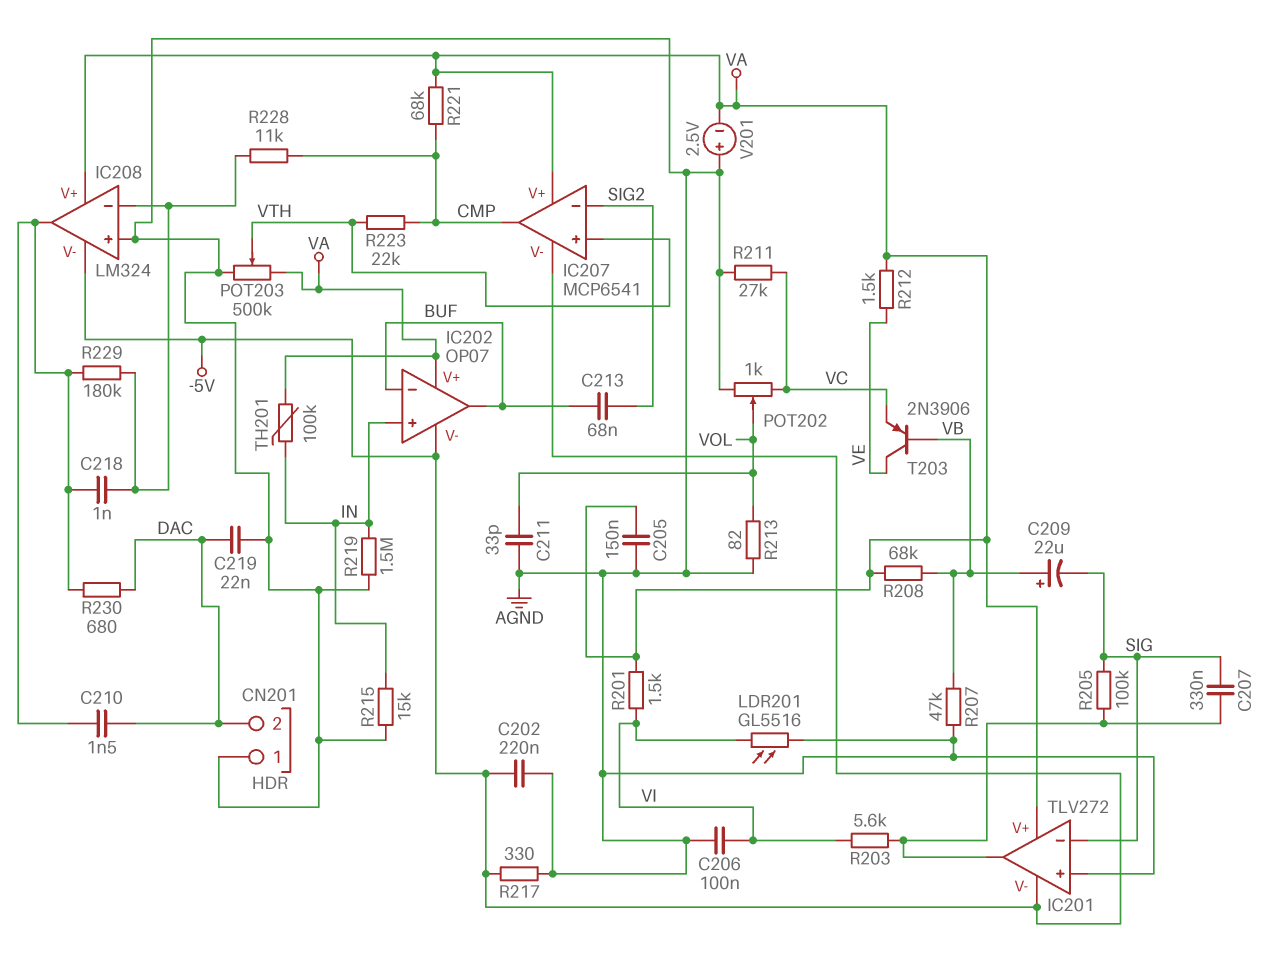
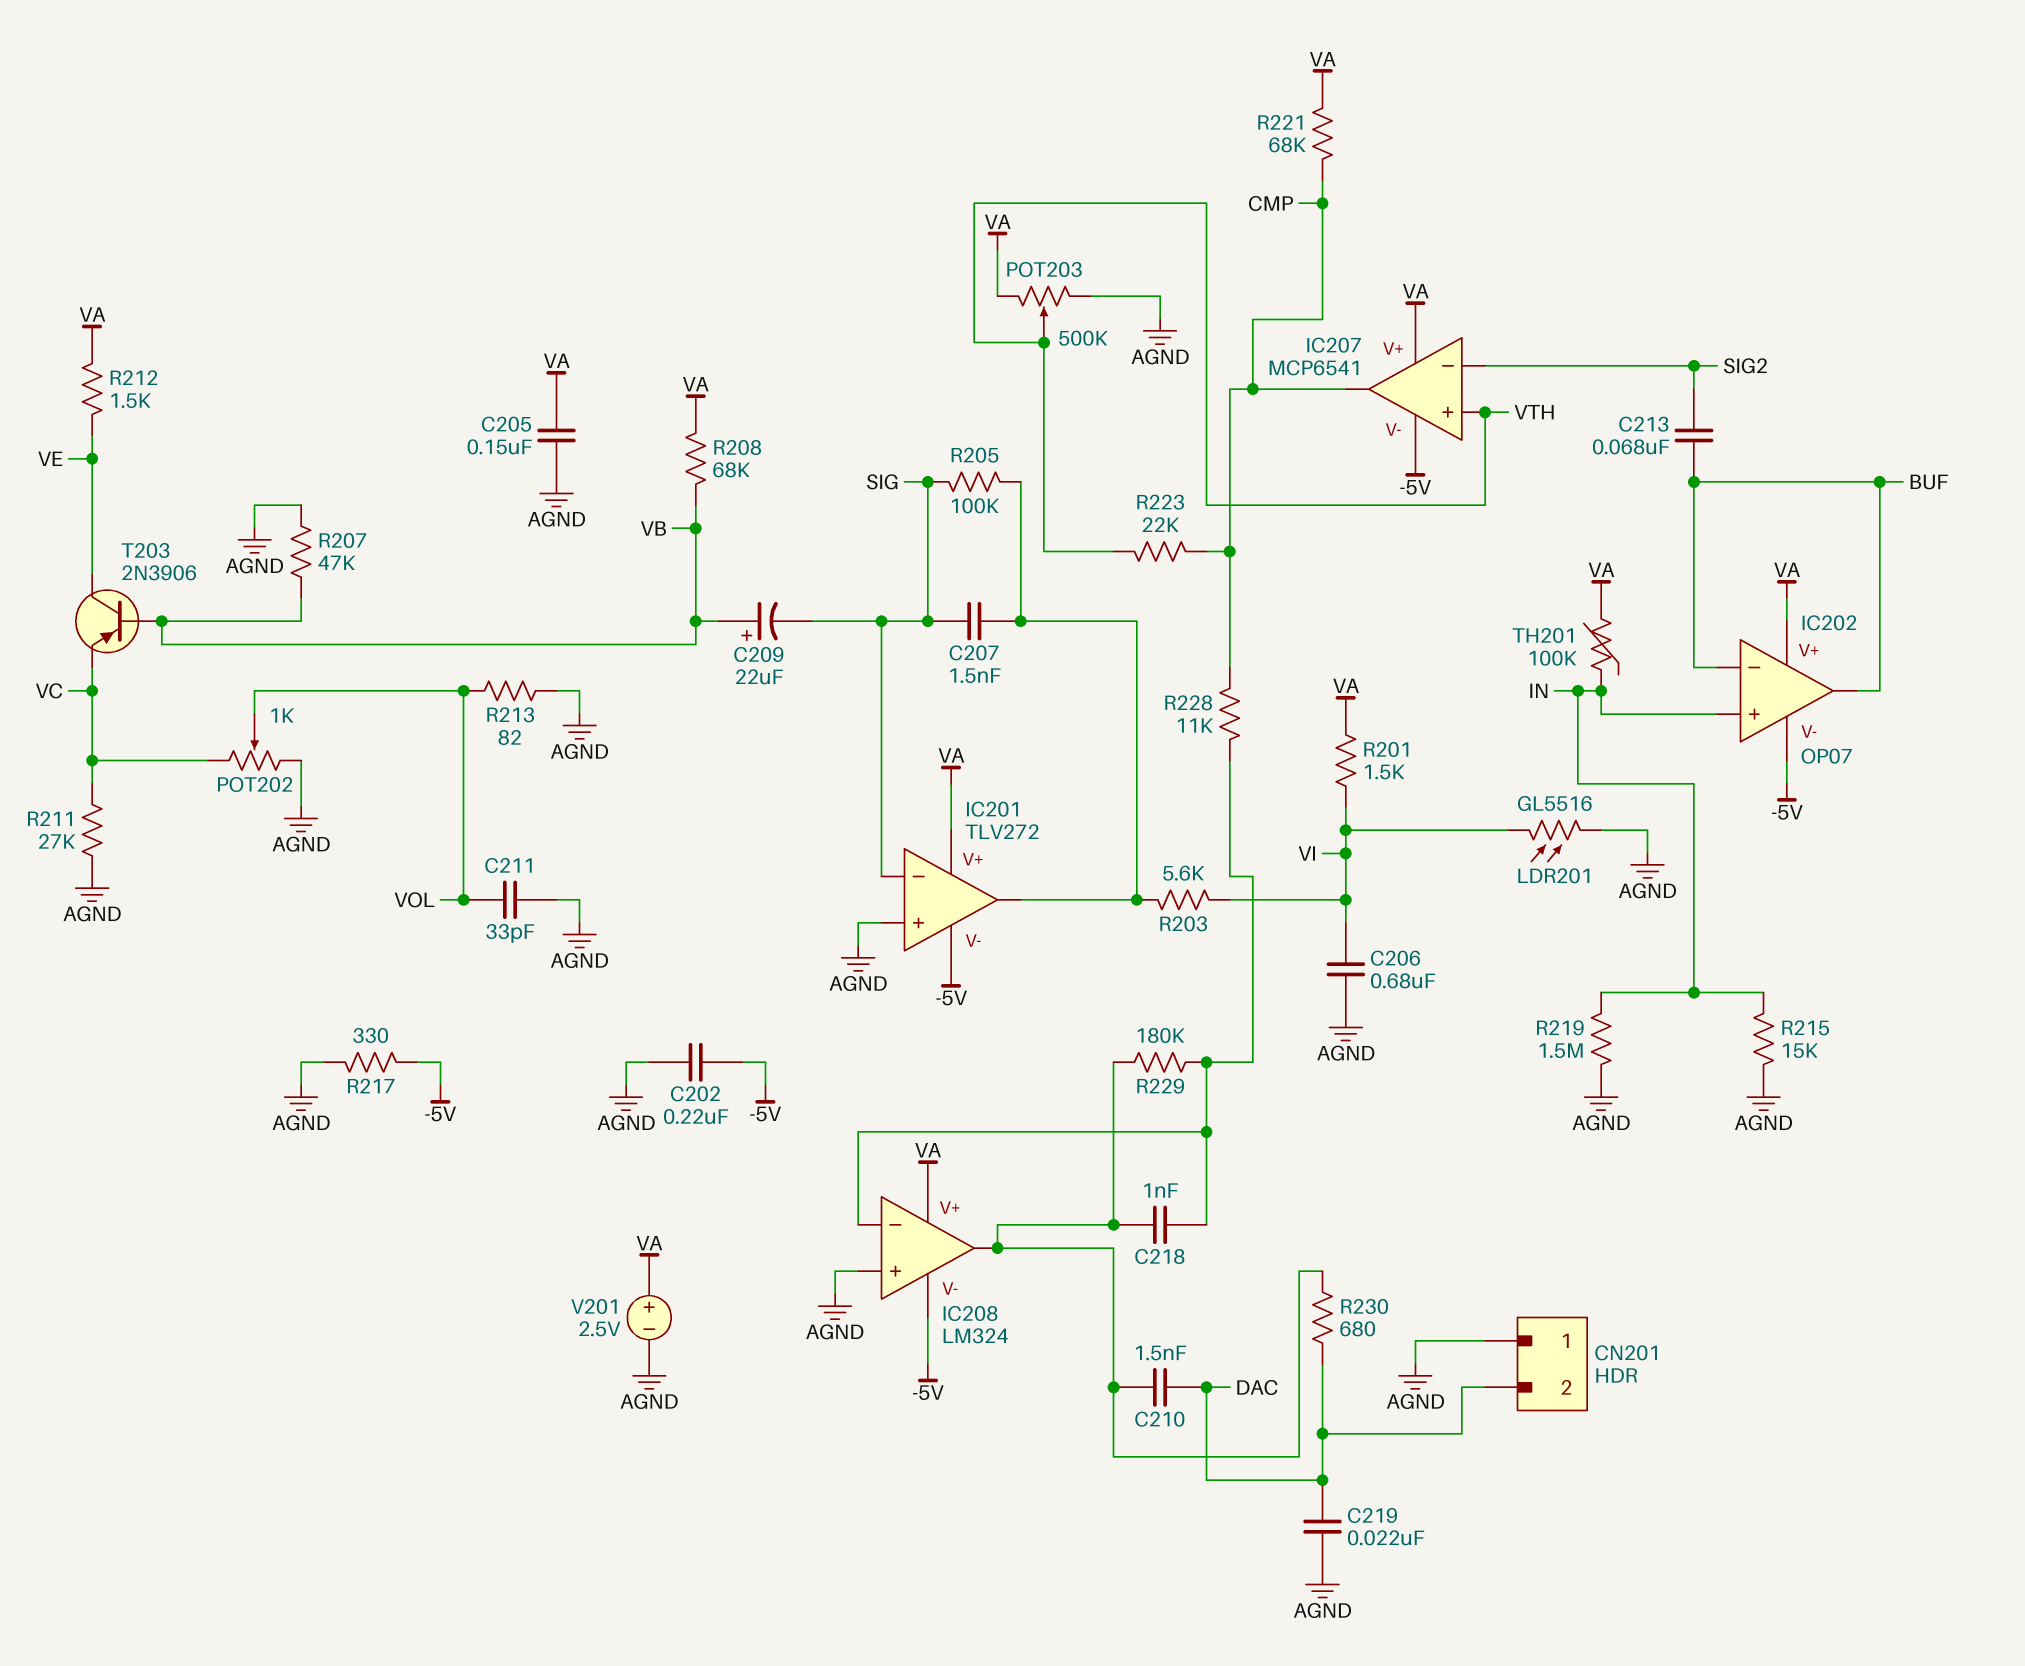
C206: 100nF (AGND, VI) -> 680nF (AGND, VI)
C207: 330nF (IC201/out, SIG) -> 1.5nF (IC201/out, SIG)
V201: 2.5V (plus AGND, minus VA) -> 2.5V (plus VA, minus AGND)

